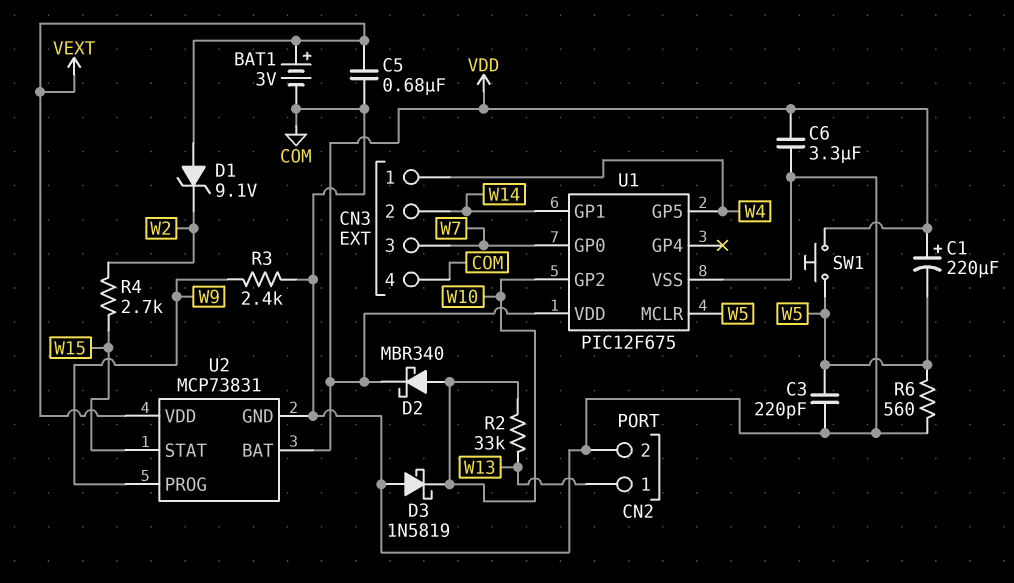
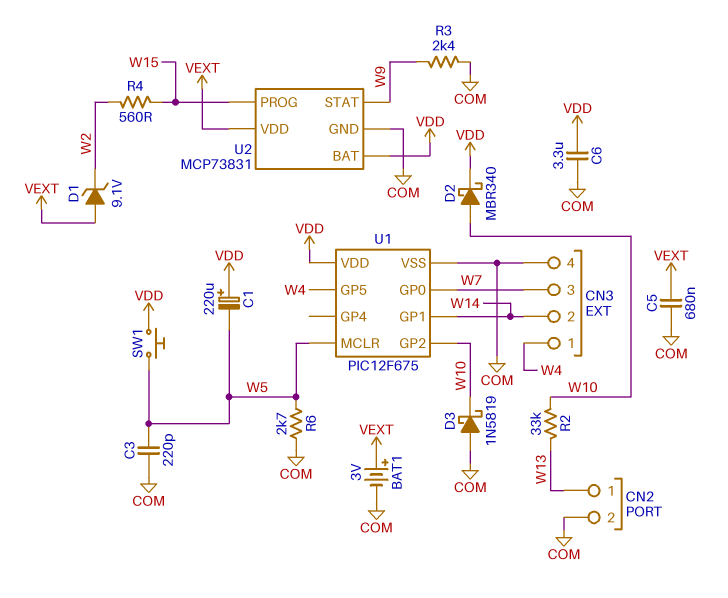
R4: 2.7k (W2, W15) -> 560 (W2, W15)
R6: 560 (COM, W5) -> 2.7k (COM, W5)
U2 pin PROG: W9 -> W15
U2 pin STAT: W15 -> W9

